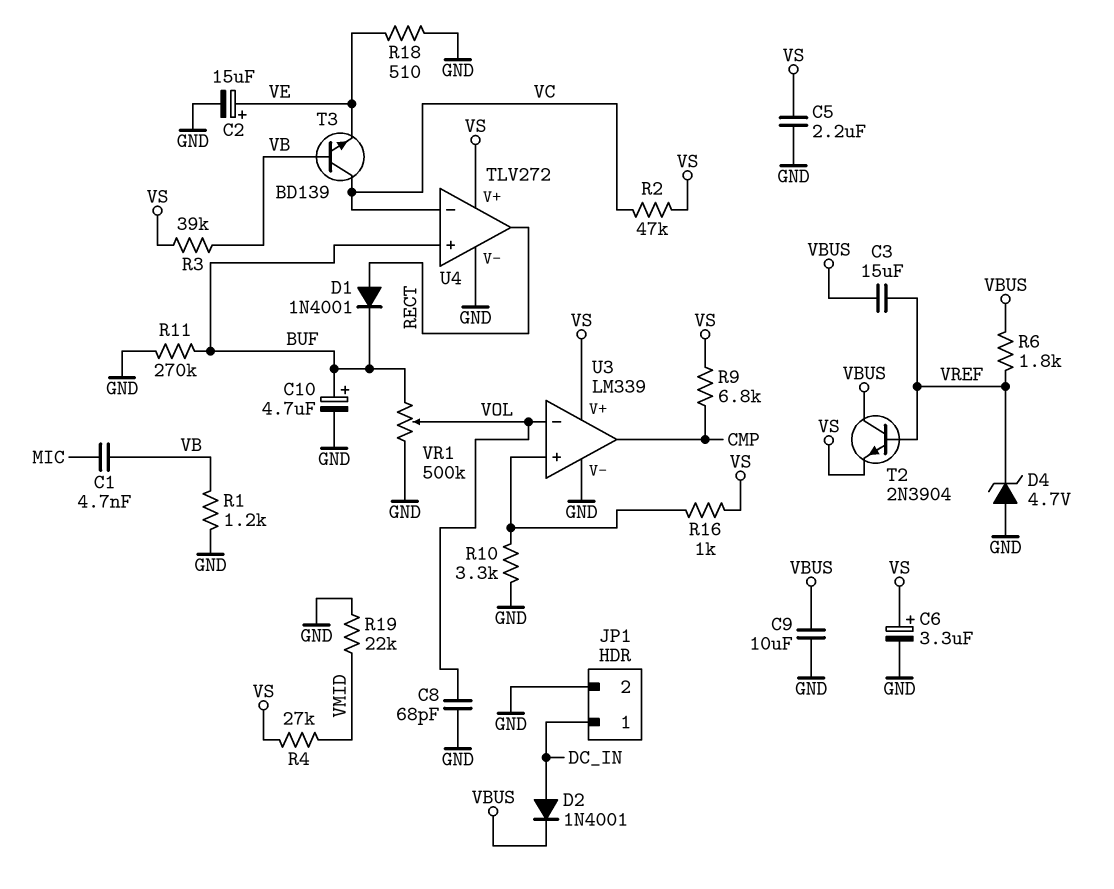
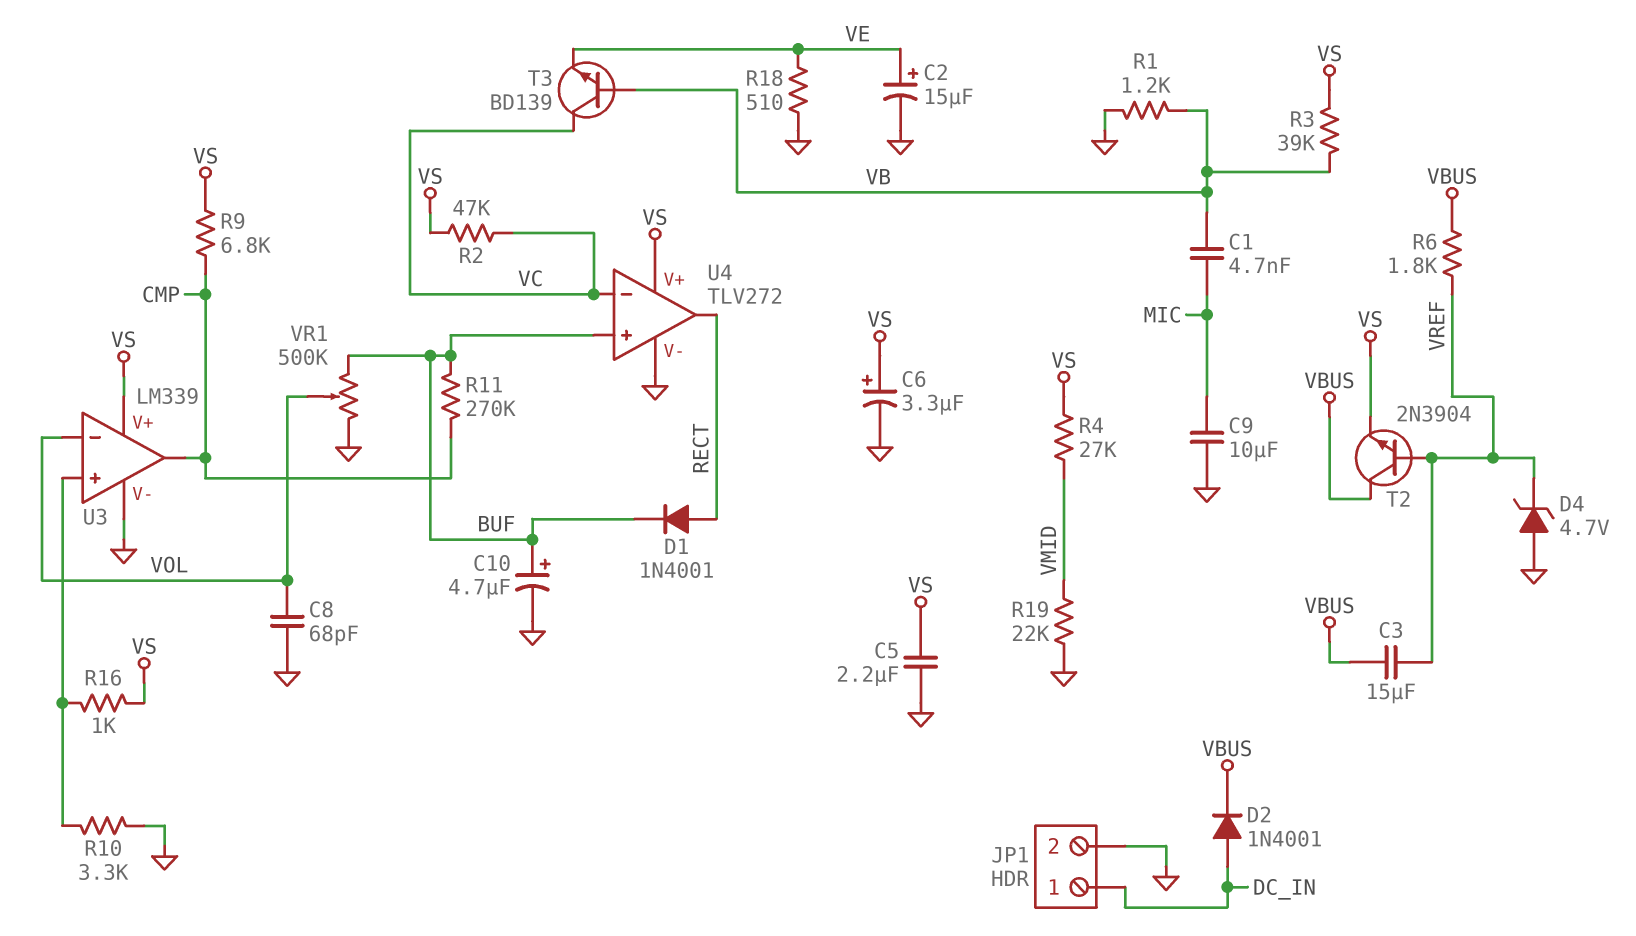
C9: 10uF (GND, VBUS) -> 10uF (GND, MIC)
R11: 270k (BUF, GND) -> 270k (BUF, CMP)

